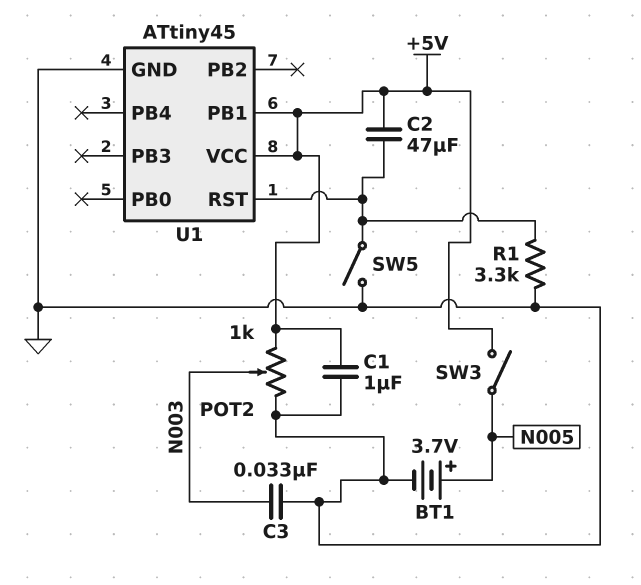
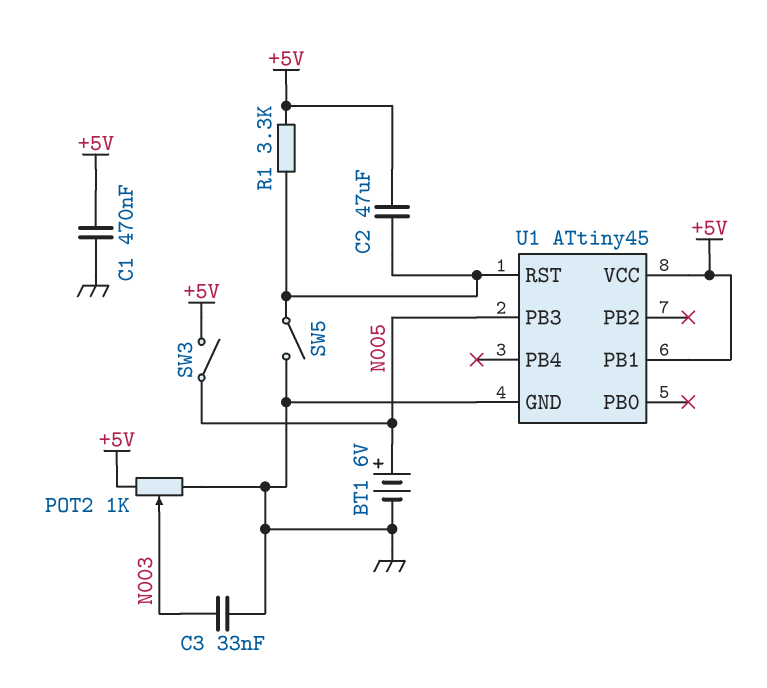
BT1: 3.7V (plus N005, minus GND) -> 6V (plus N005, minus GND)
C1: 1uF (+5V, GND) -> 470nF (+5V, GND)
R1: 3.3k (GND, U1/RST) -> 3.3k (+5V, U1/RST)
U1 pin PB3: none -> N005

